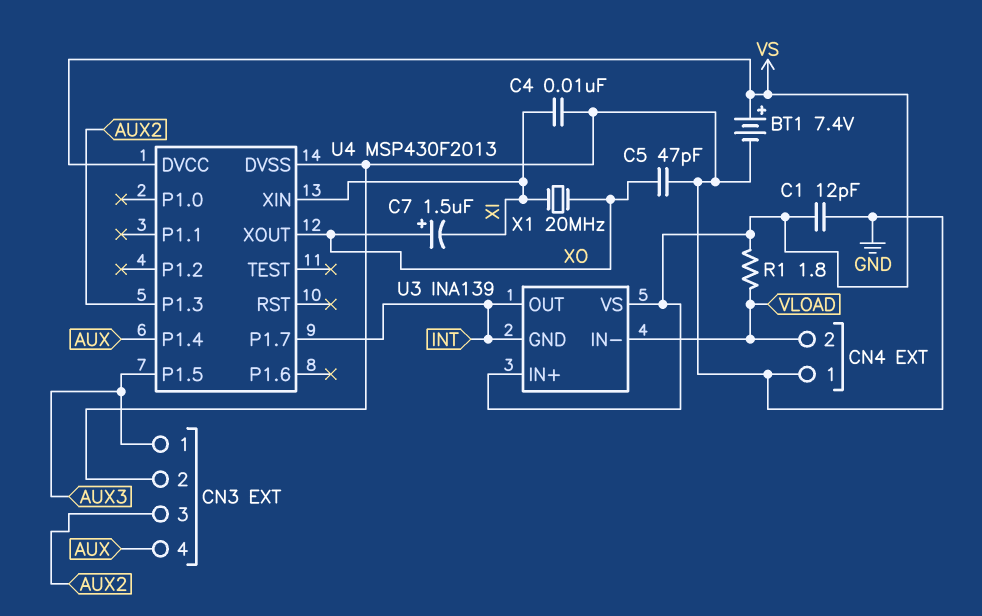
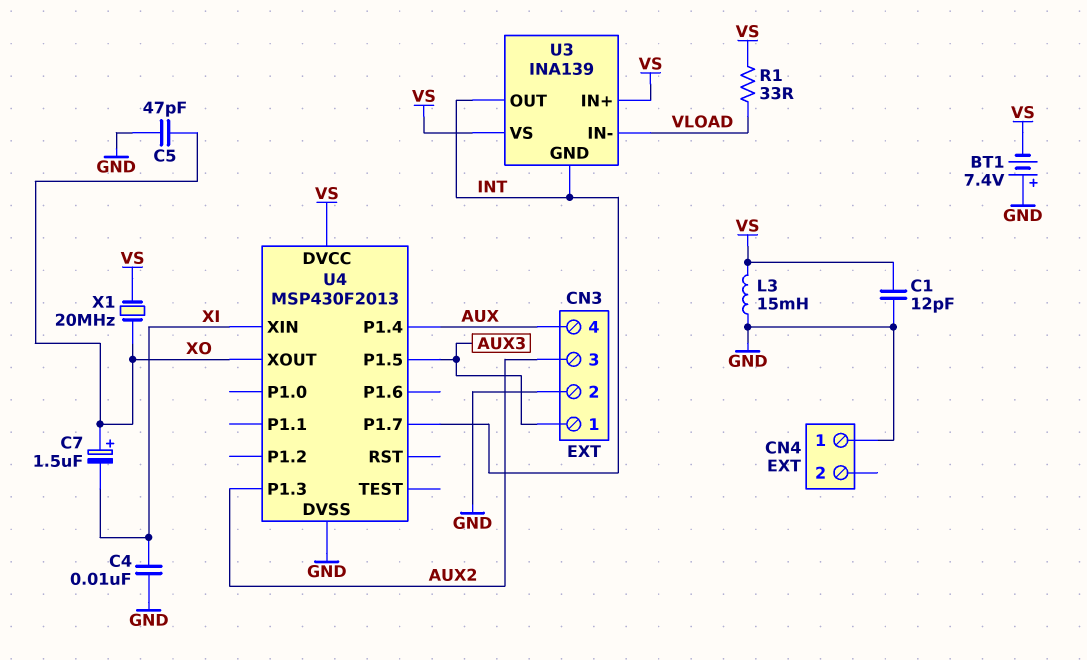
BT1: 7.4V (plus VS, minus GND) -> 7.4V (plus GND, minus VS)
CN4 pin 2: VLOAD -> none
L3: none -> 15mH (GND, VS)
R1: 1.8 (VLOAD, VS) -> 33 (VLOAD, VS)
X1: 20MHz (XI, XO) -> 20MHz (VS, XO)

